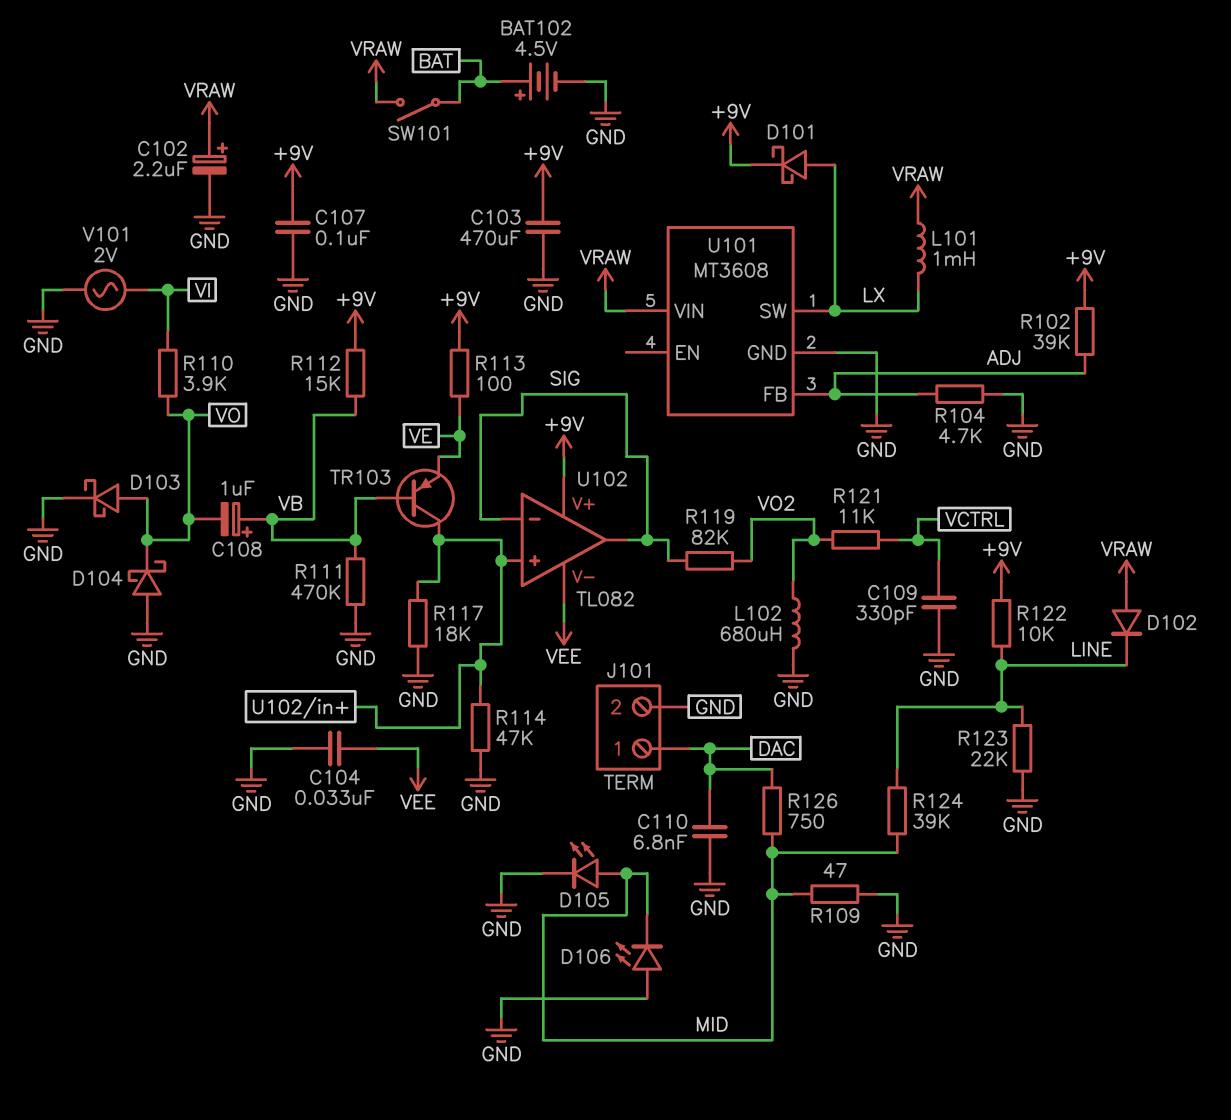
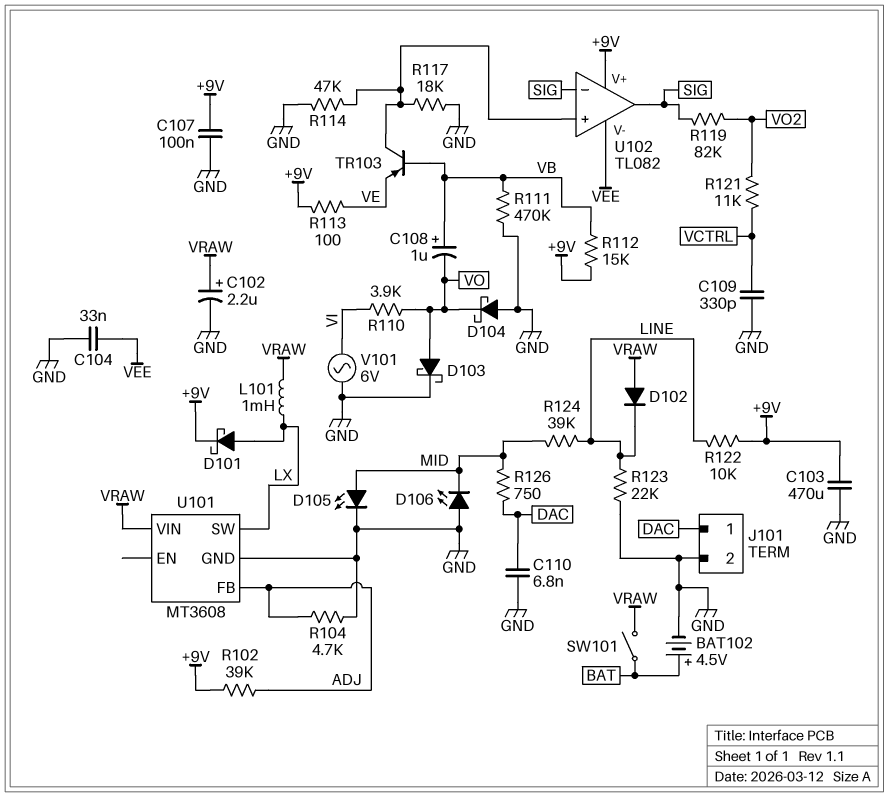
L102: 680uH (GND, VO2) -> none
R109: 47 (GND, MID) -> none
V101: AC 2V (GND, VI) -> AC 6V (GND, VI)

